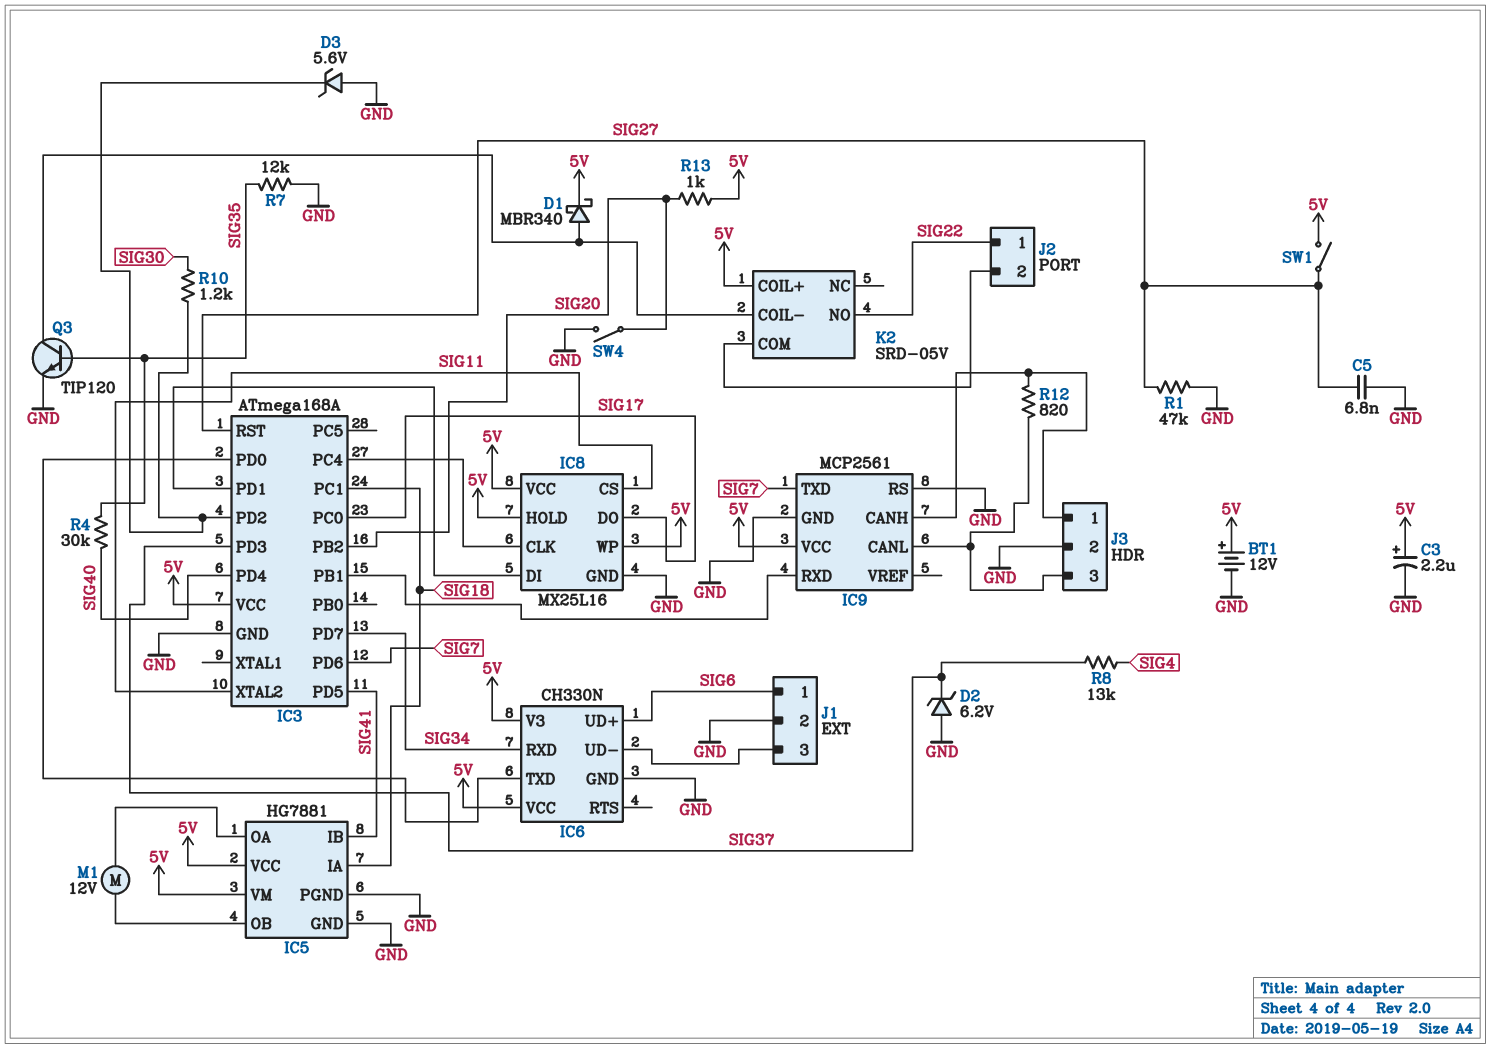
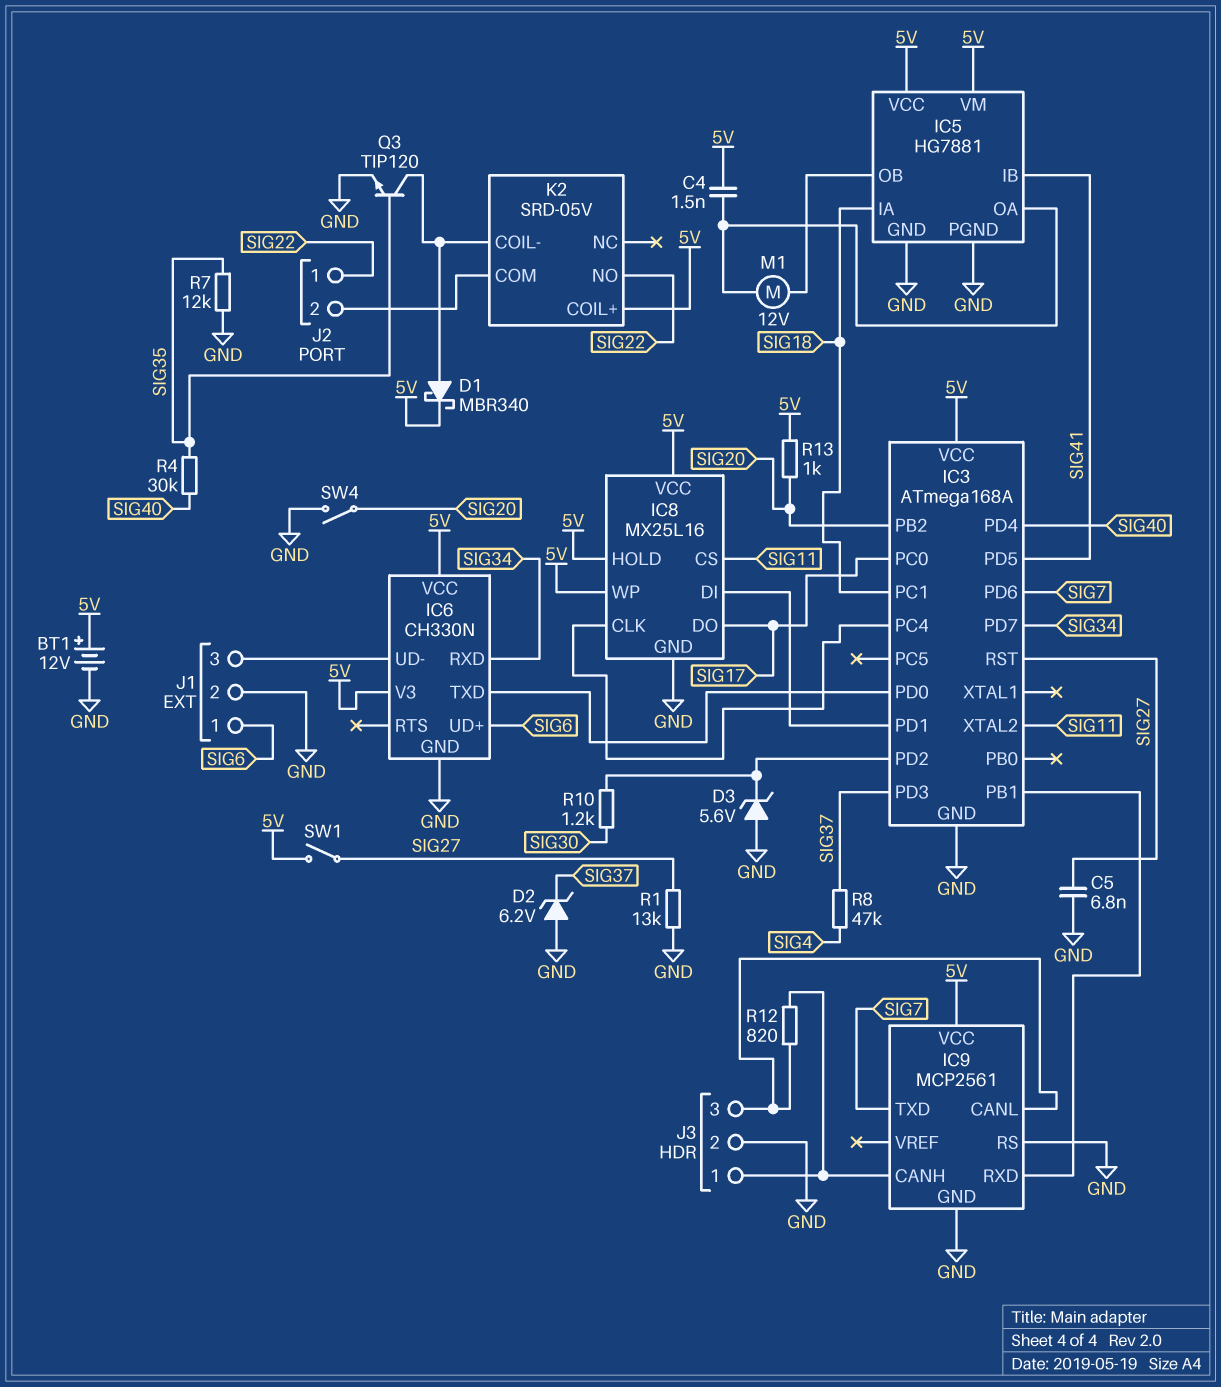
C3: 2.2uF (plus 5V, minus GND) -> none
C4: none -> 1.5nF (5V, IC5/OA)
R1: 47k (GND, SIG27) -> 13k (GND, SIG27)
R8: 13k (SIG4, SIG37) -> 47k (SIG4, SIG37)

